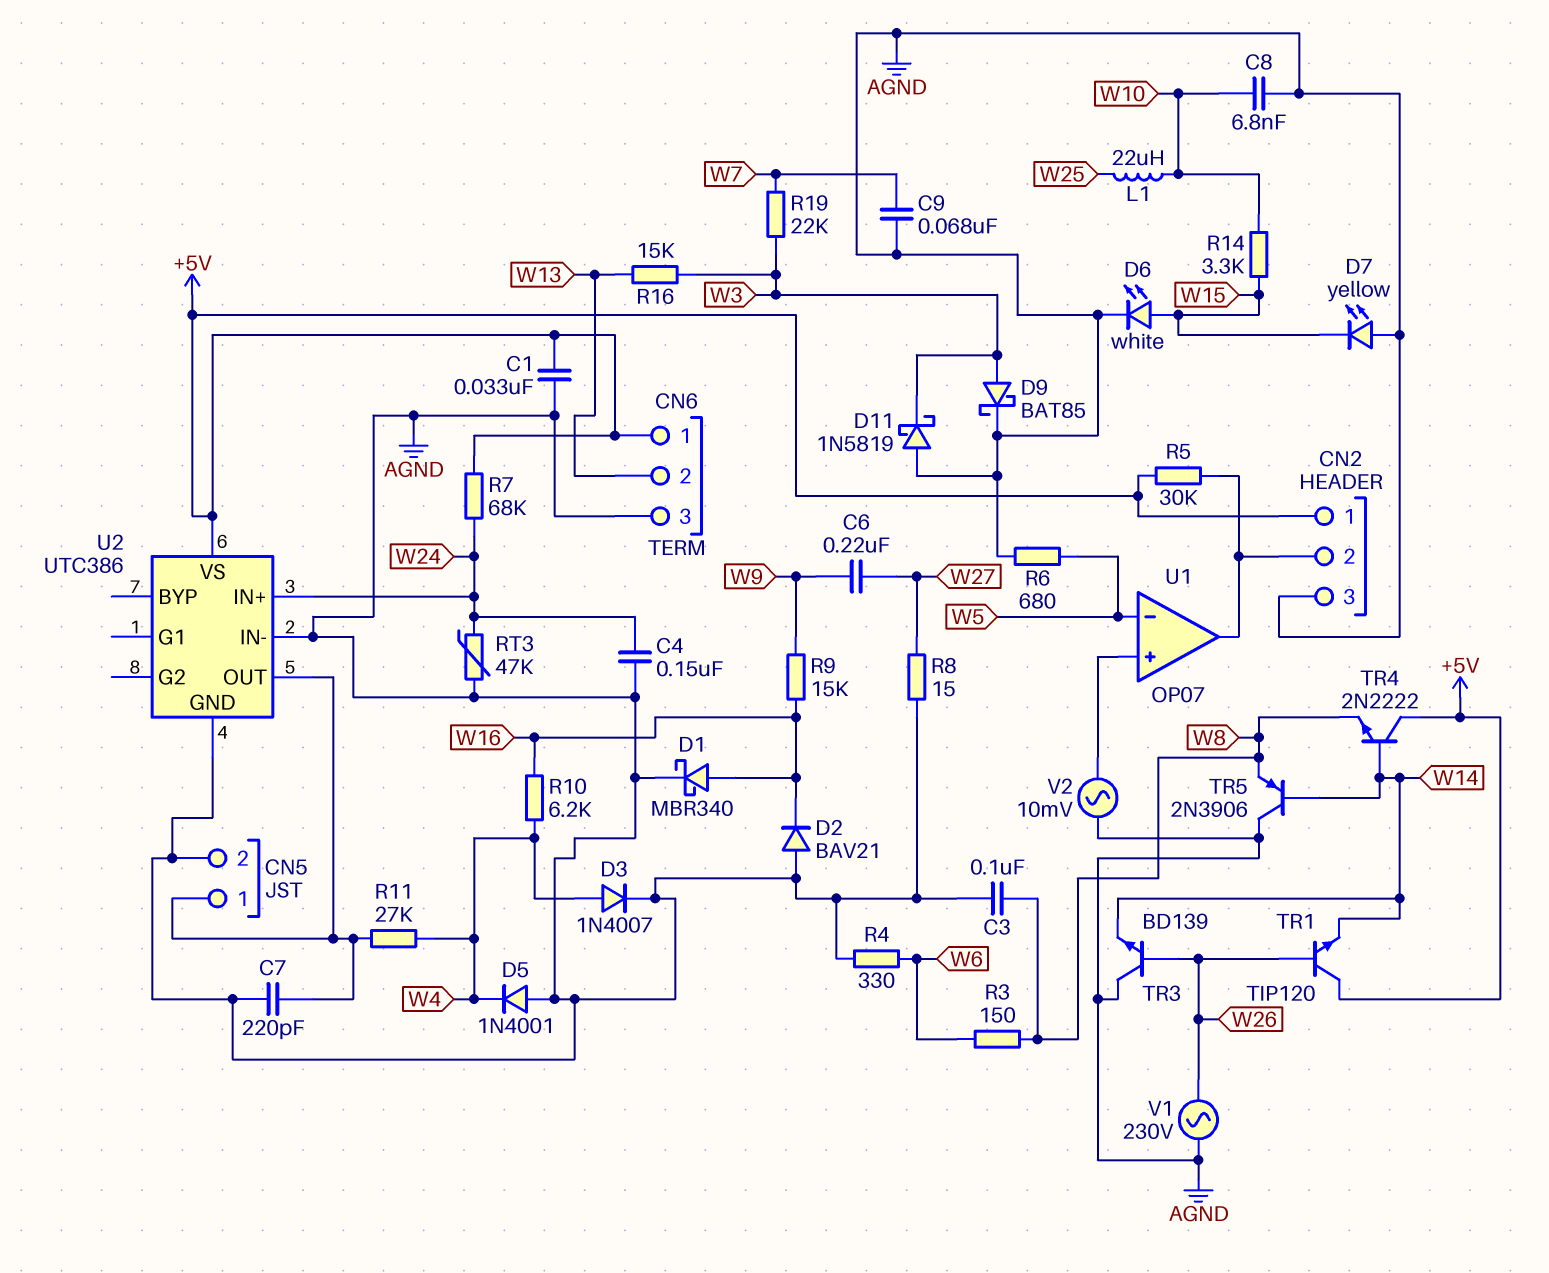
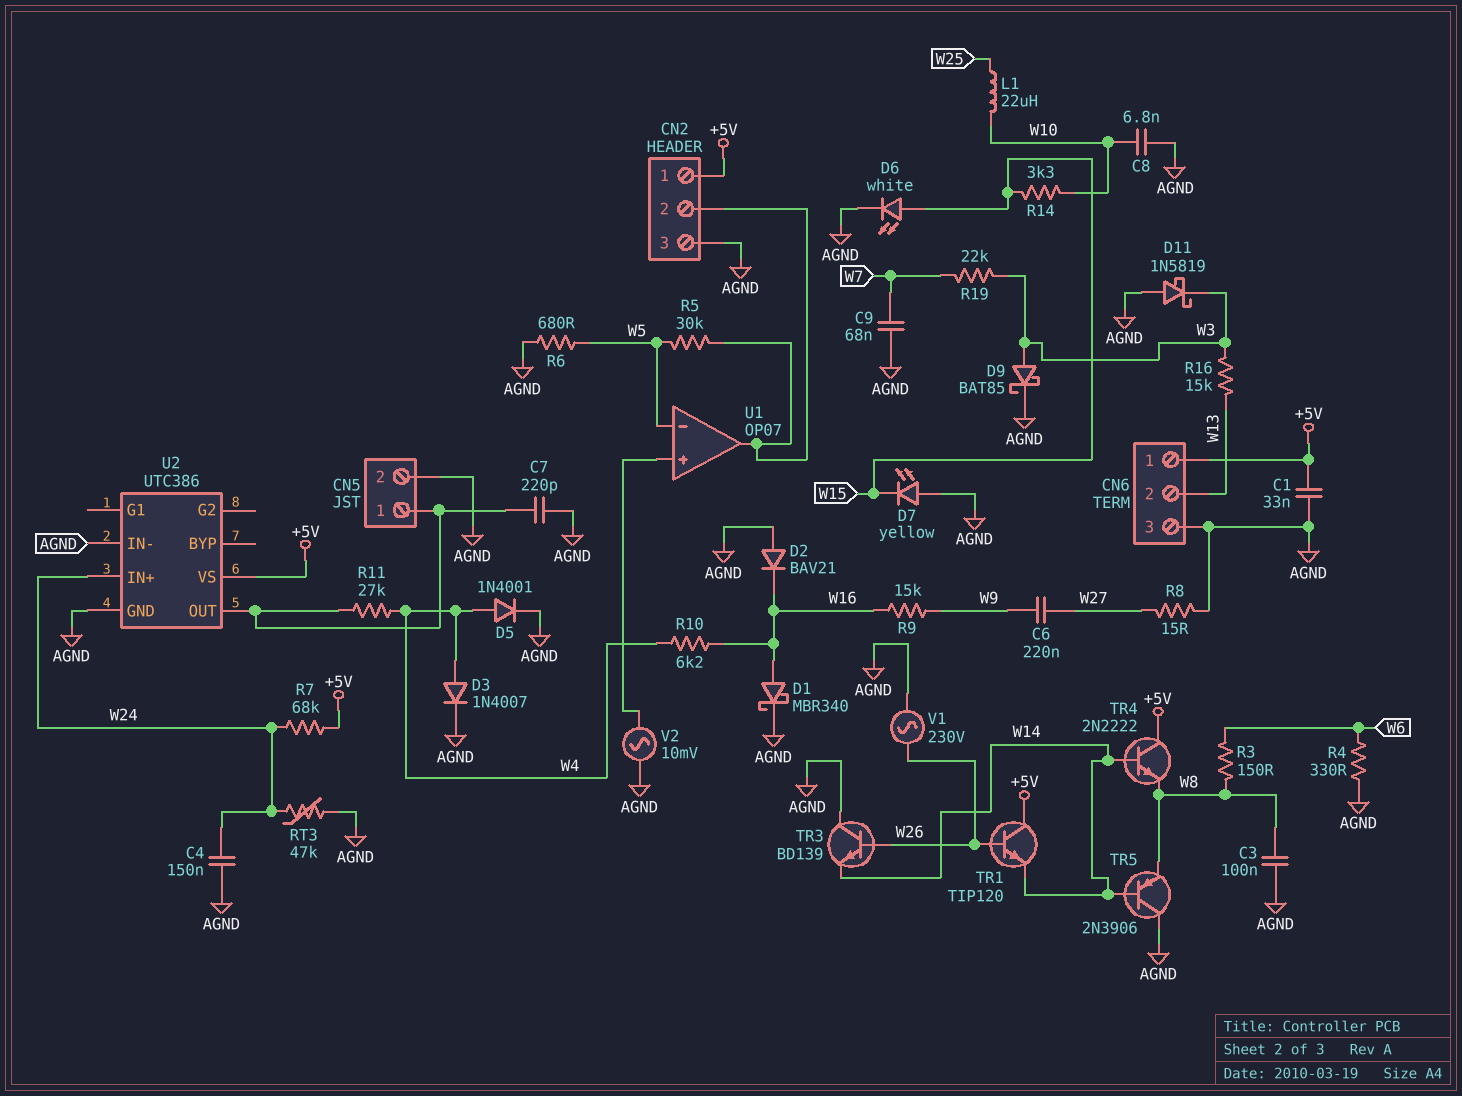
D5: diode 1N4001 (A AGND, K W4) -> diode 1N4001 (A W4, K AGND)
R5: 30k (+5V, CN2/2) -> 30k (CN2/2, W5)

